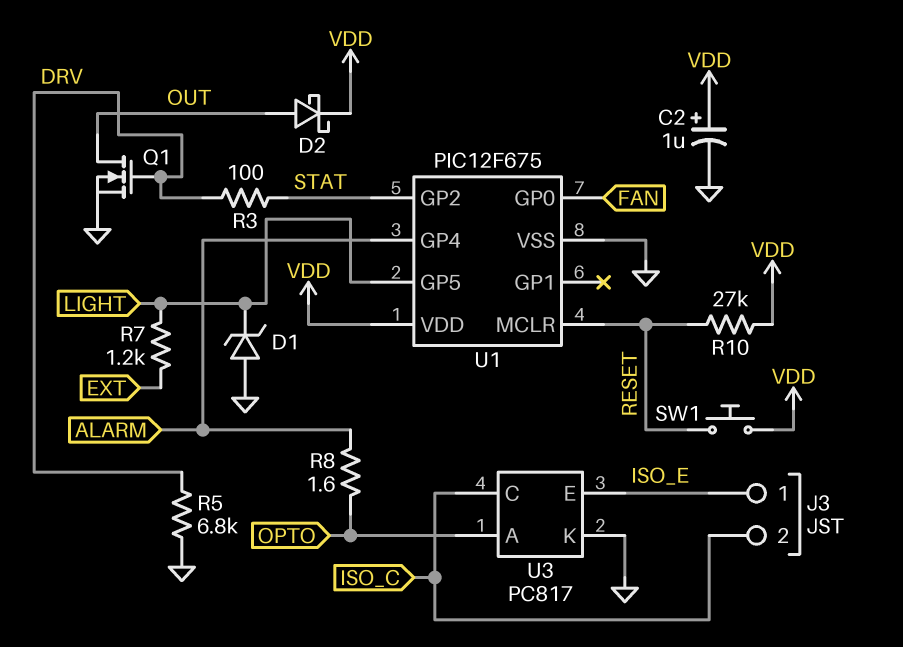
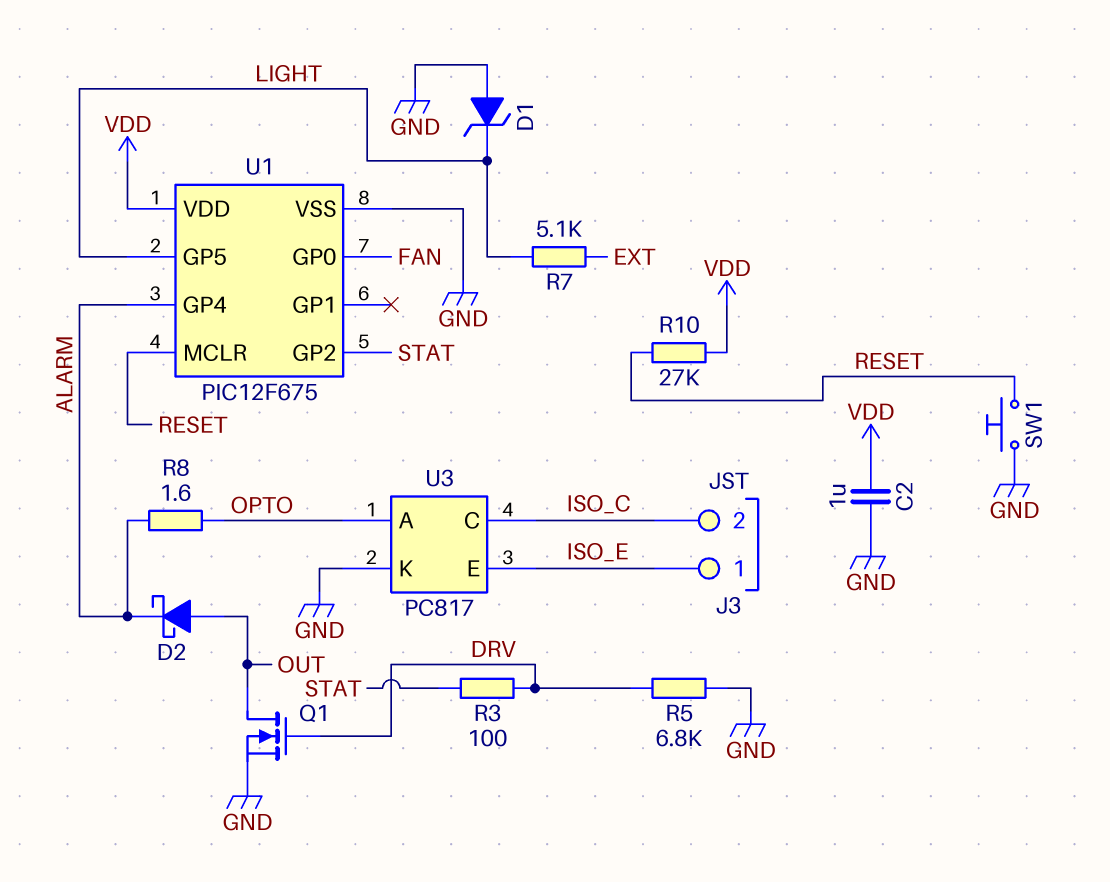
C2: 1uF (plus VDD, minus GND) -> 1uF (GND, VDD)
D2: schottky (A OUT, K VDD) -> schottky (A OUT, K ALARM)
R7: 1.2k (EXT, LIGHT) -> 5.1k (EXT, LIGHT)
SW1: button (RESET, VDD) -> button (GND, RESET)

